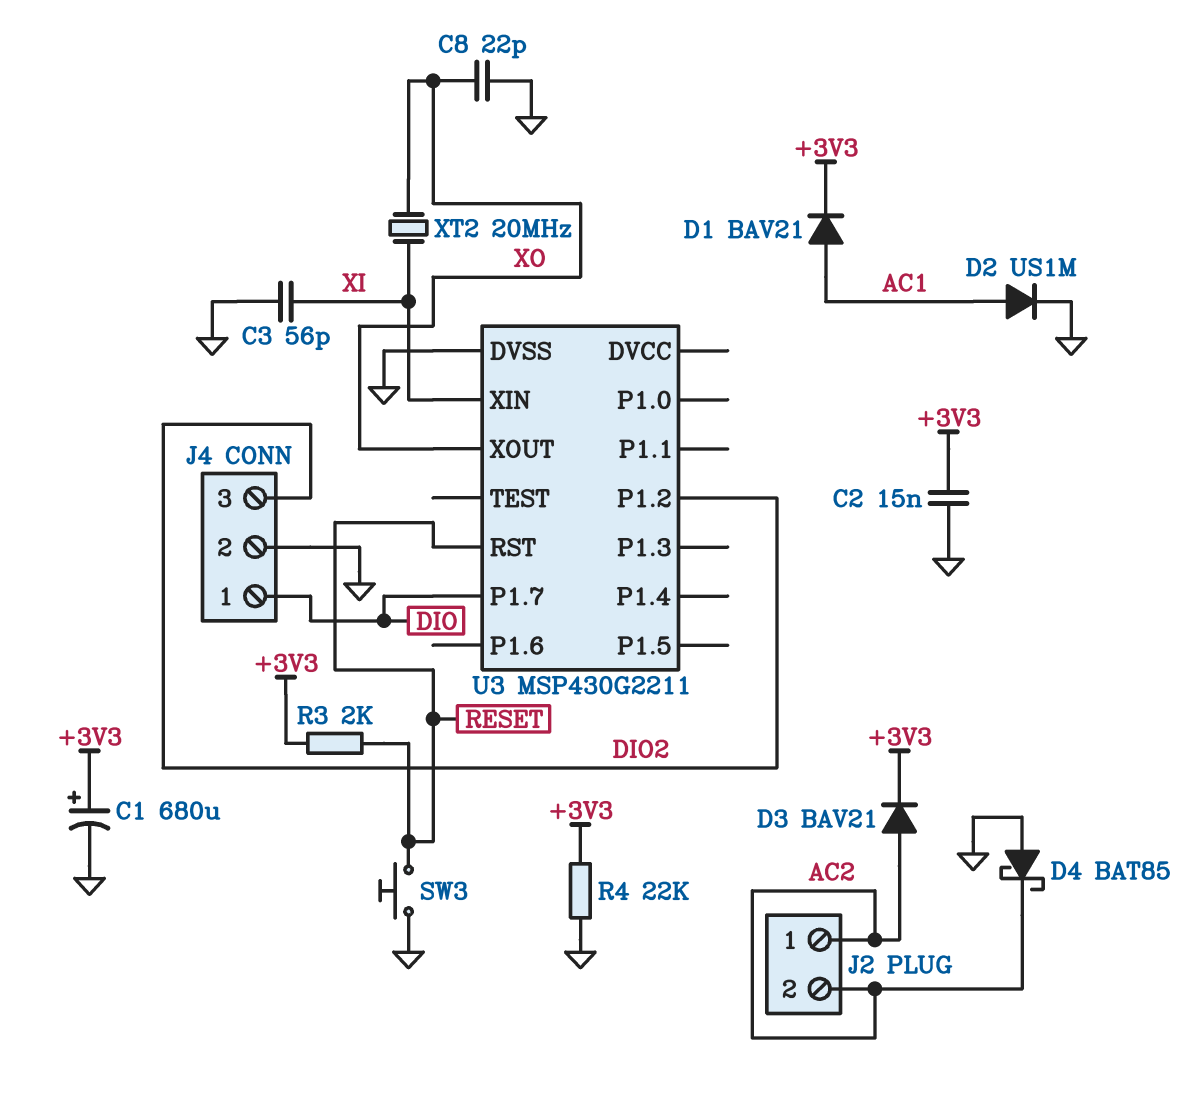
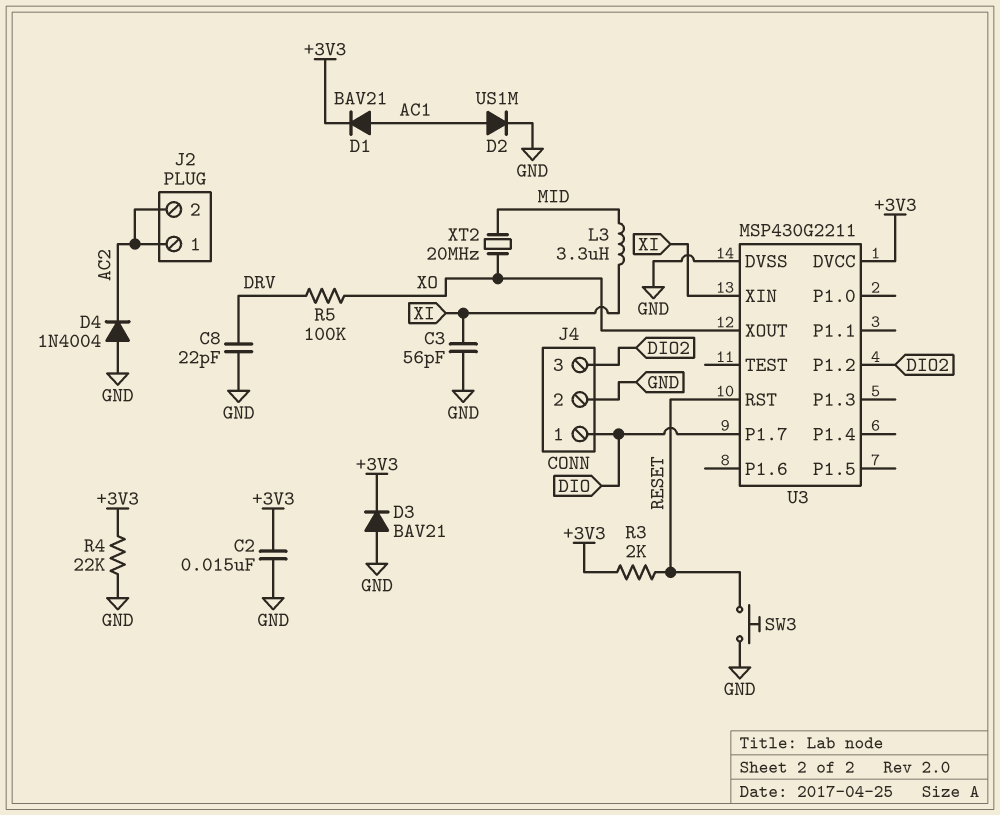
C1: 680uF (plus +3V3, minus GND) -> none
C8: 22pF (GND, XO) -> 22pF (DRV, GND)
D3: diode BAV21 (A AC2, K +3V3) -> diode BAV21 (A GND, K +3V3)
D4: schottky BAT85 (A GND, K AC2) -> diode 1N4004 (A GND, K AC2)
L3: none -> 3.3uH (MID, XI)
R5: none -> 100k (DRV, XO)
U3 pin DVCC: none -> +3V3
XT2: 20MHz (XI, XO) -> 20MHz (MID, XO)

